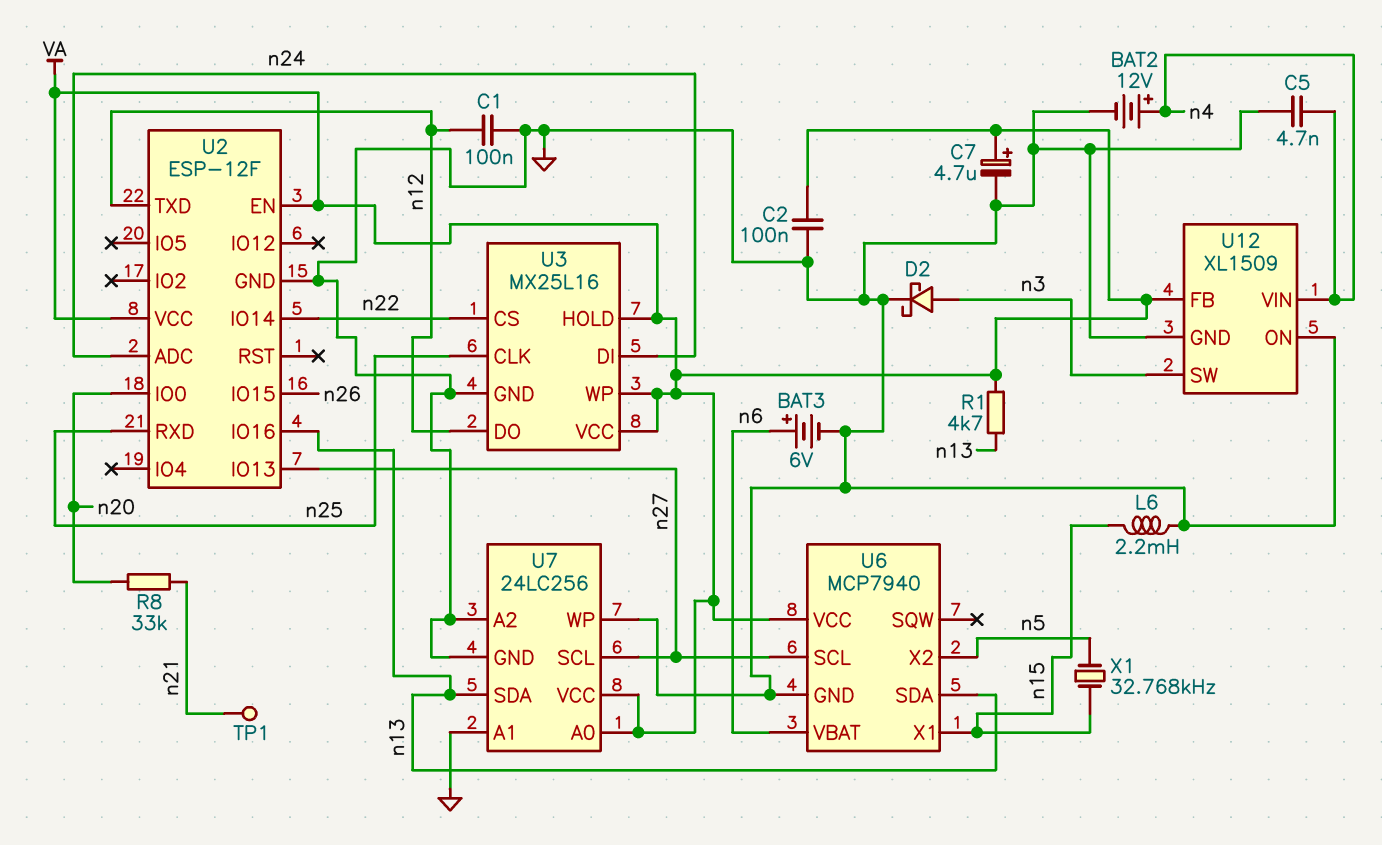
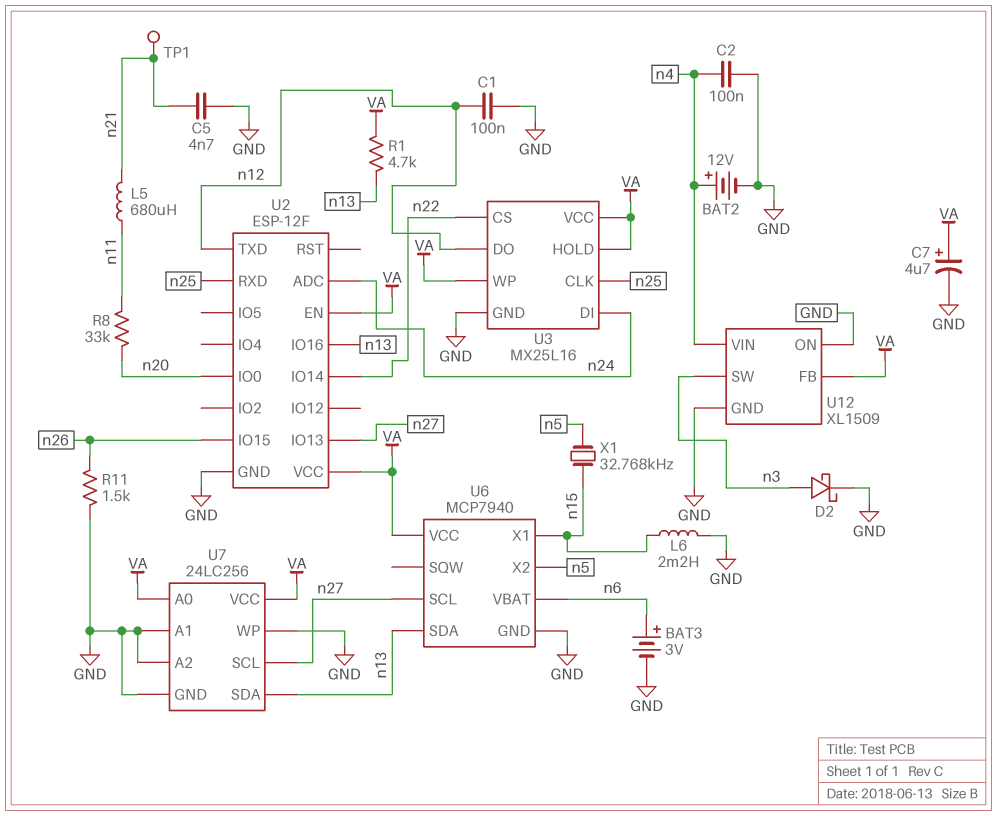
BAT3: 6V (plus n6, minus GND) -> 3V (plus n6, minus GND)
C2: 100nF (GND, VA) -> 100nF (GND, n4)
C5: 4.7nF (GND, n4) -> 4.7nF (GND, n21)
L5: none -> 680uH (n11, n21)
R8: 33k (n20, n21) -> 33k (n11, n20)
R11: none -> 1.5k (GND, n26)

